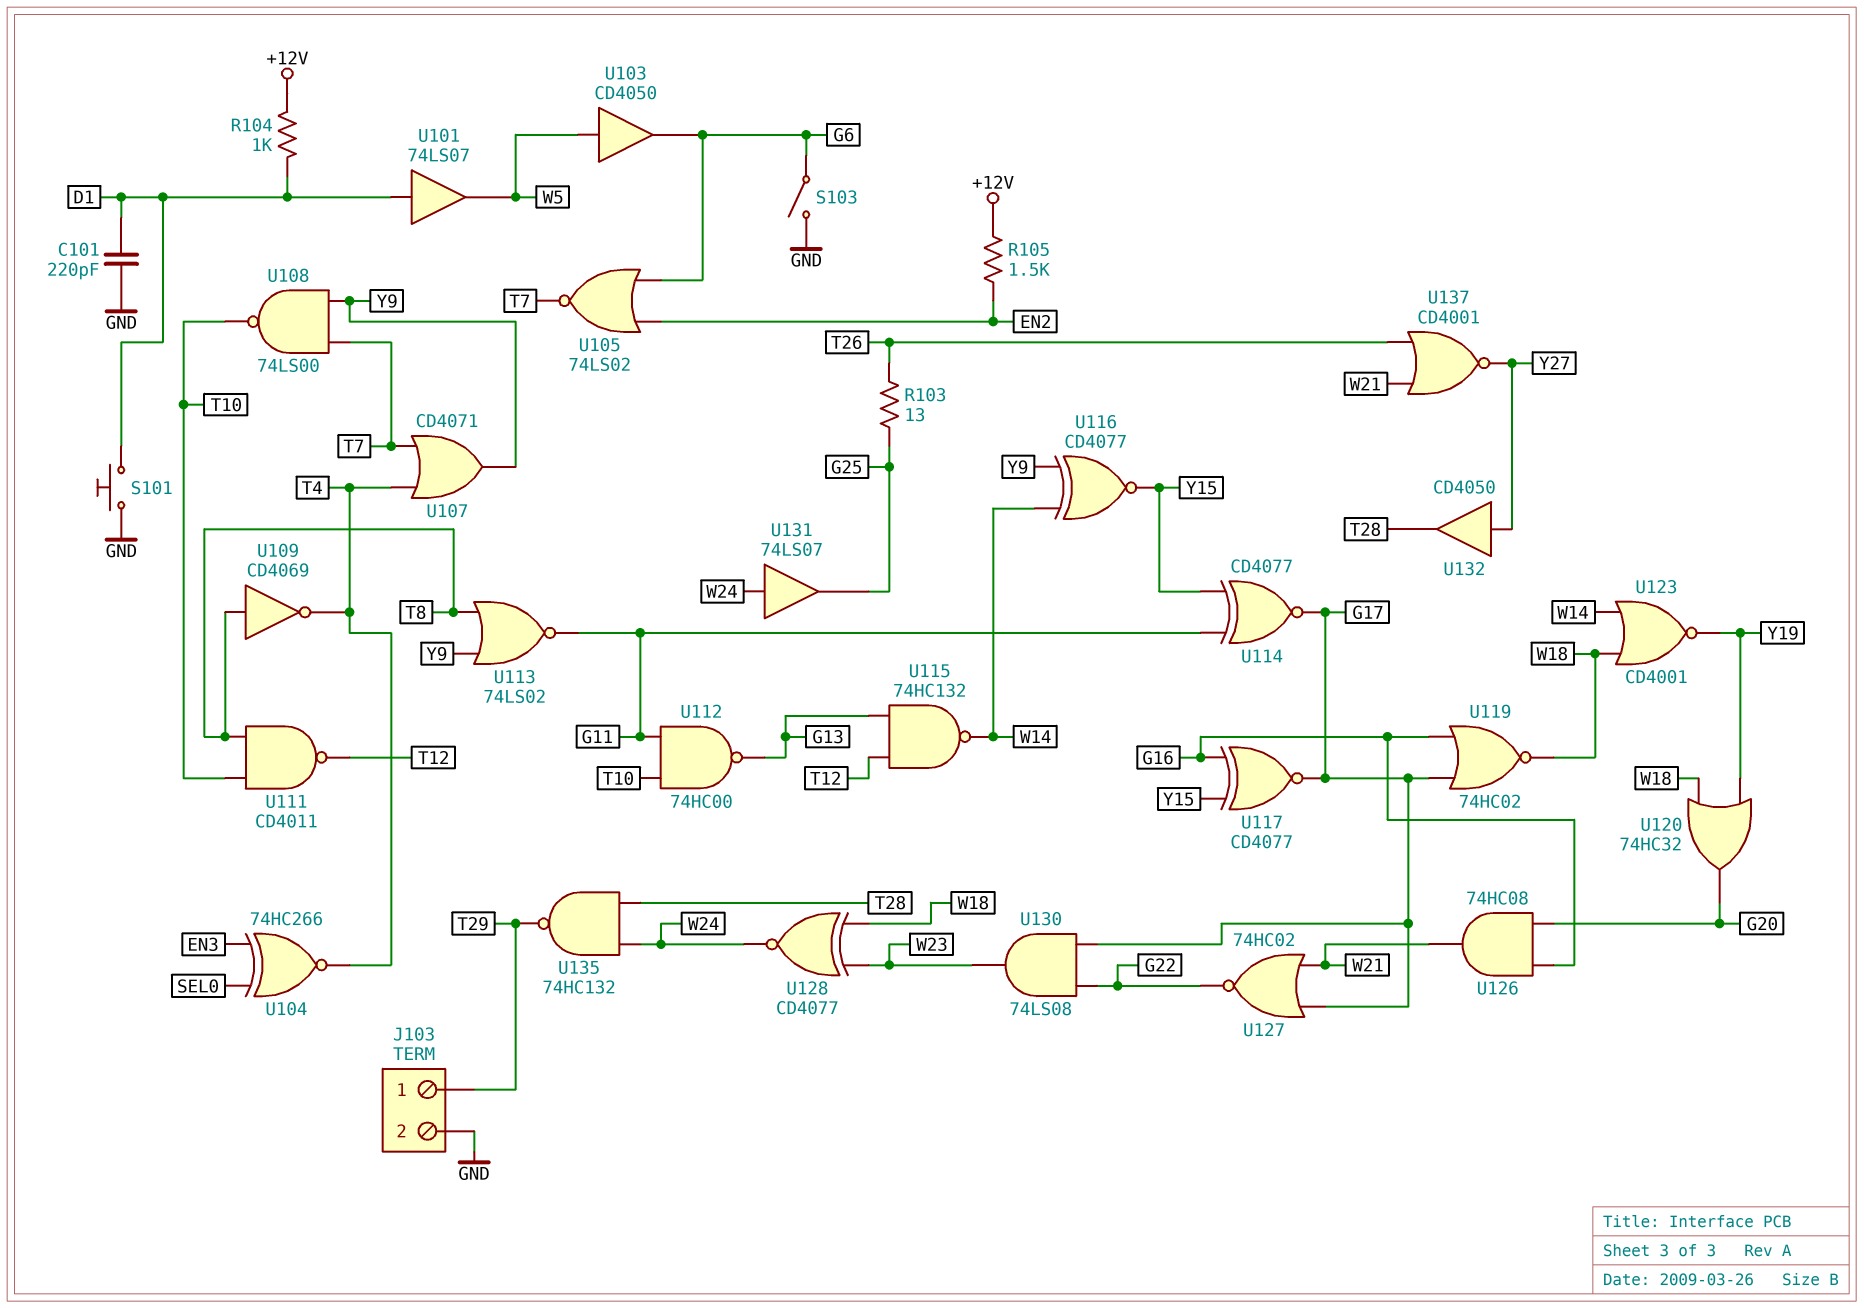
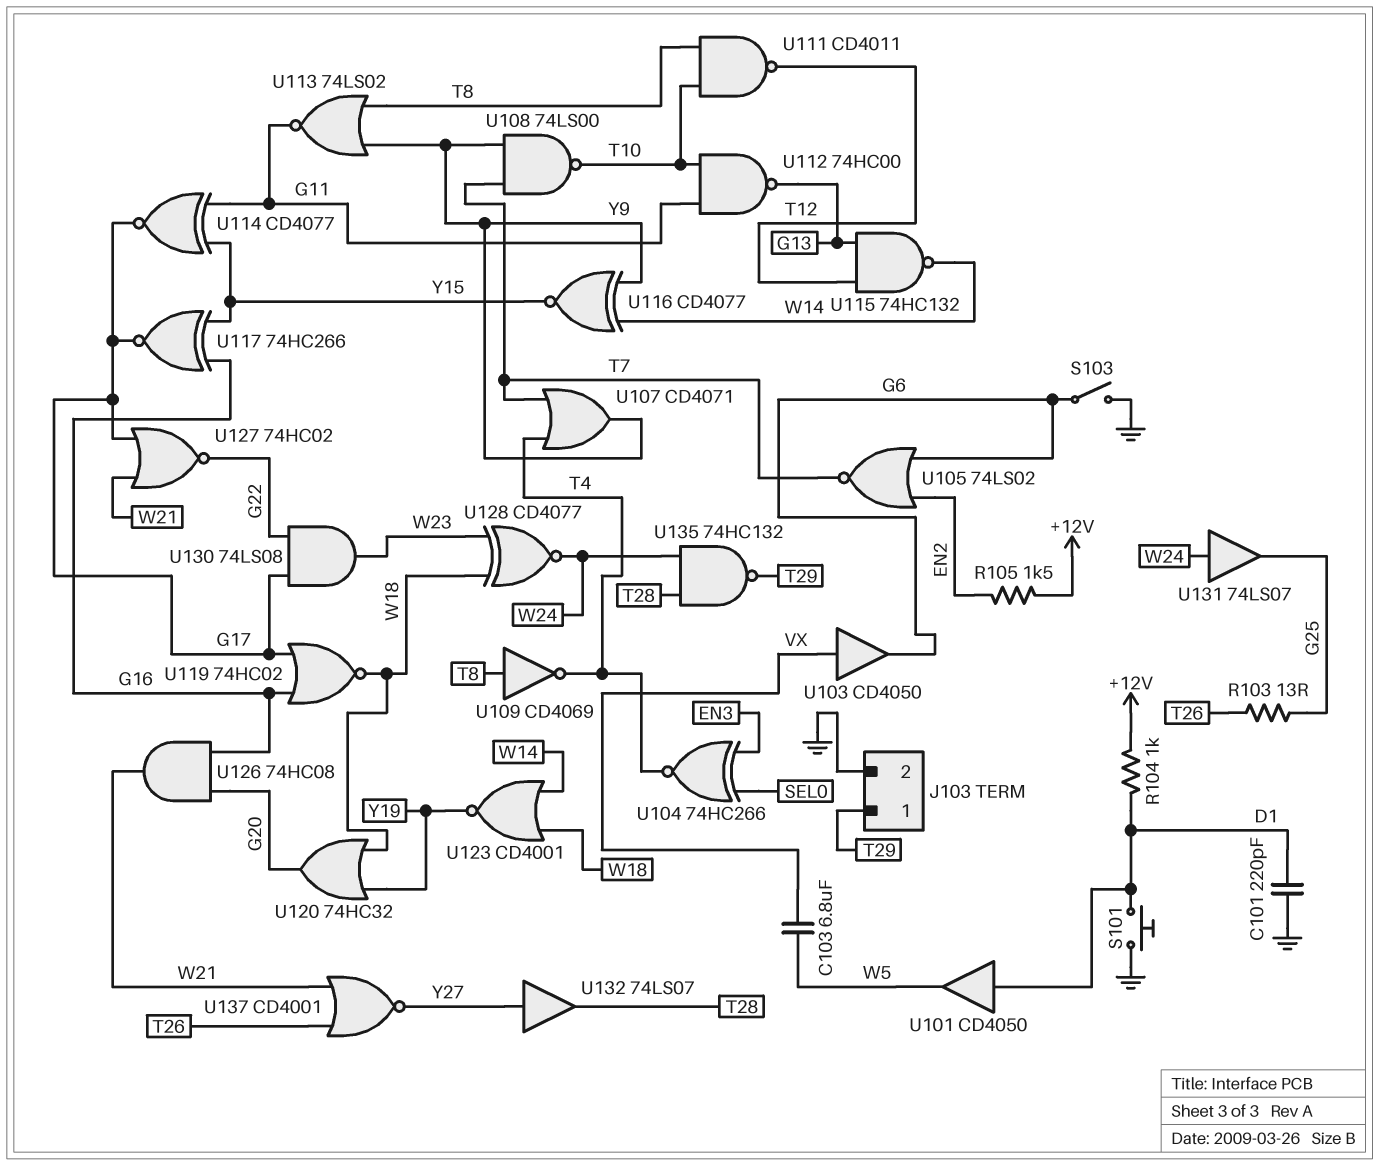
C103: none -> 6.8uF (VX, W5)
U101: buffer 74LS07 (in D1, out W5) -> buffer CD4050 (in D1, out W5)
U103: buffer CD4050 (in W5, out G6) -> buffer CD4050 (in VX, out G6)
U117: XNOR CD4077 (in G16, in Y15, out G17) -> XNOR 74HC266 (in G16, in Y15, out G17)
U132: buffer CD4050 (in Y27, out T28) -> buffer 74LS07 (in Y27, out T28)

